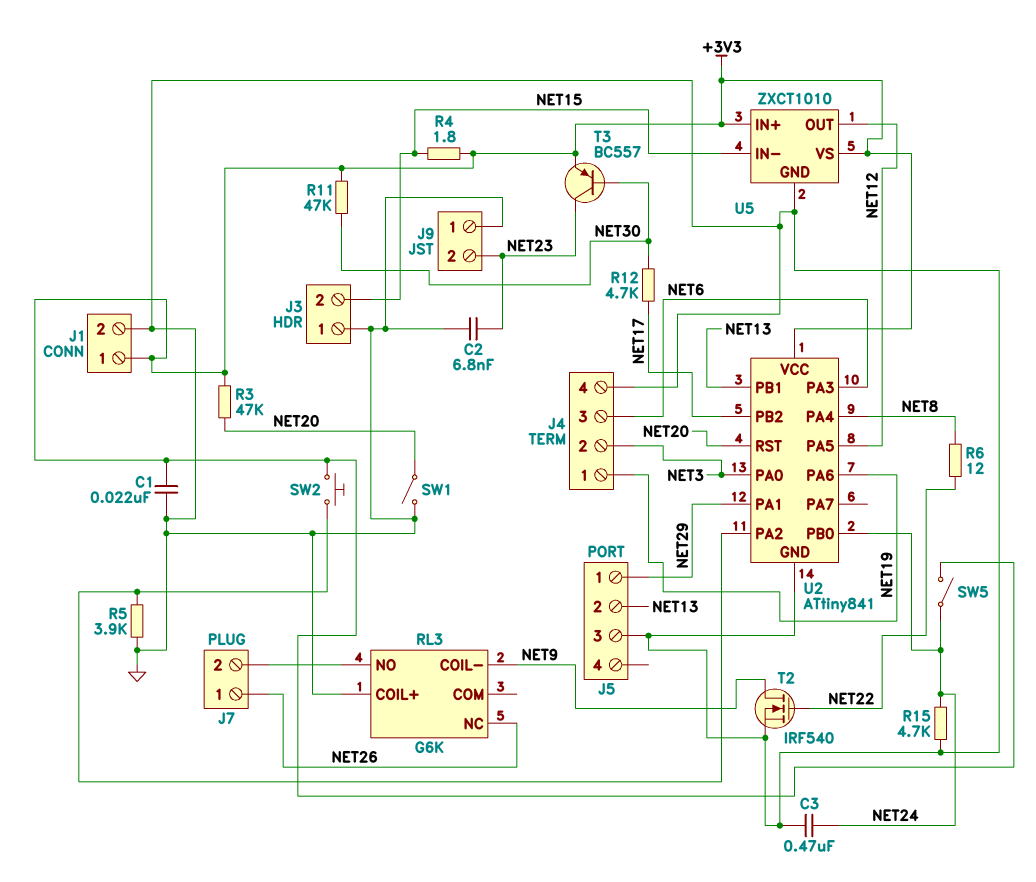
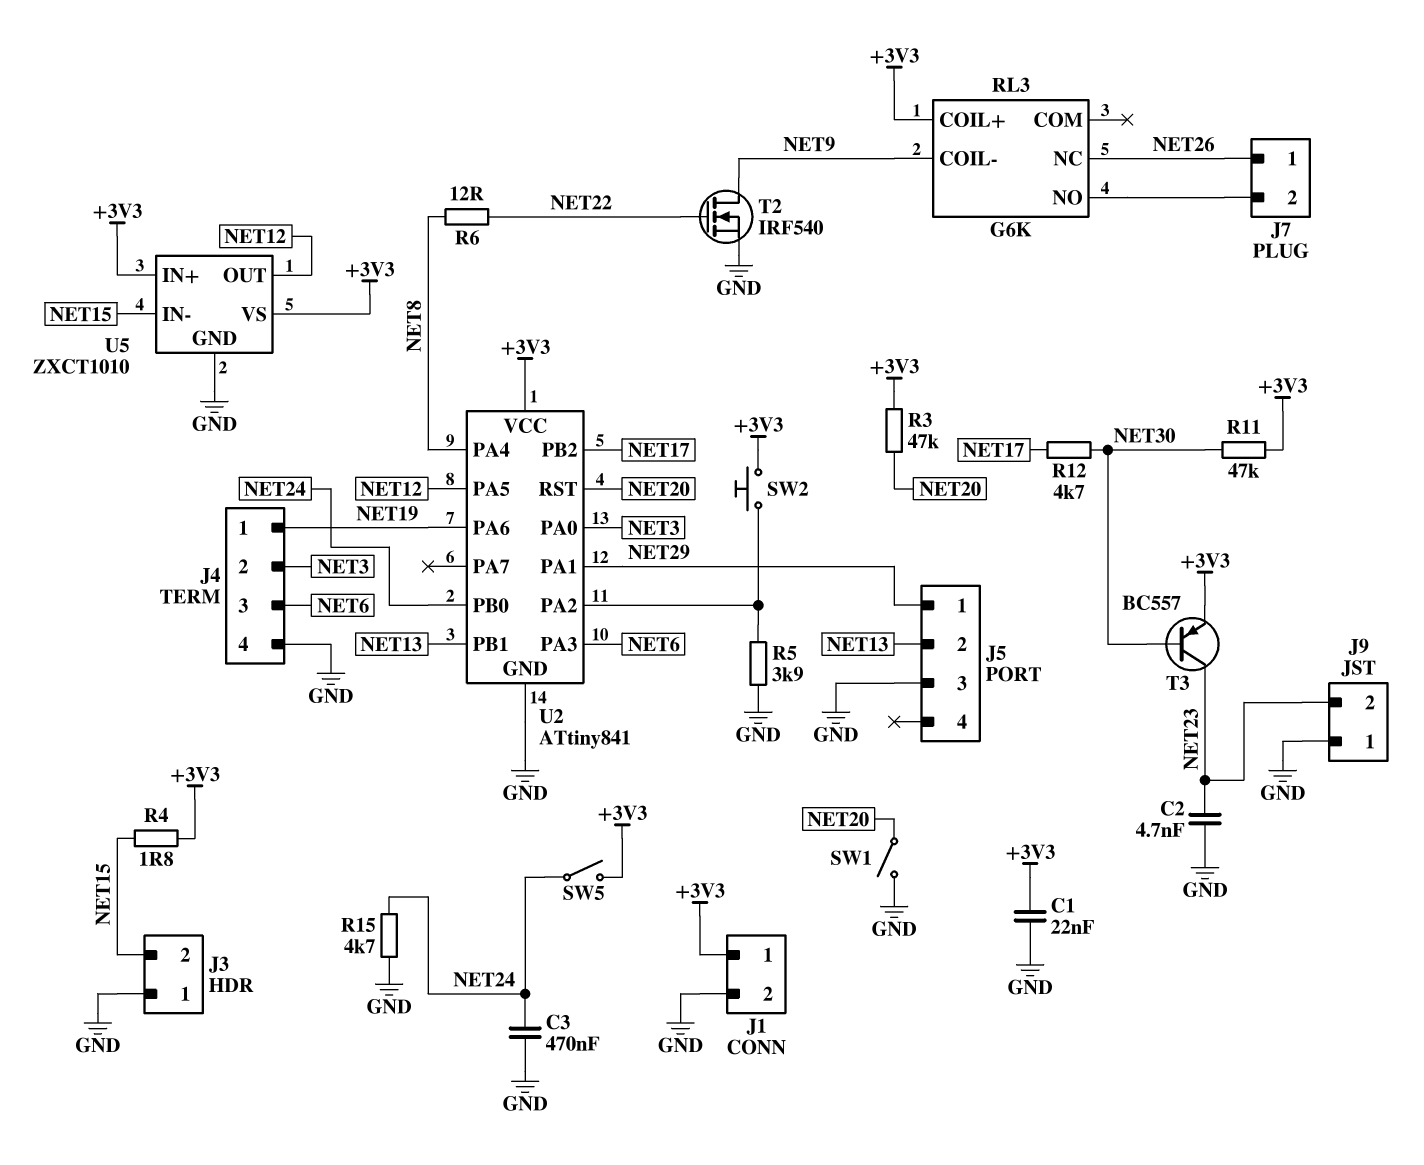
C2: 6.8nF (GND, NET23) -> 4.7nF (GND, NET23)
RL3 pin COIL+: GND -> +3V3

